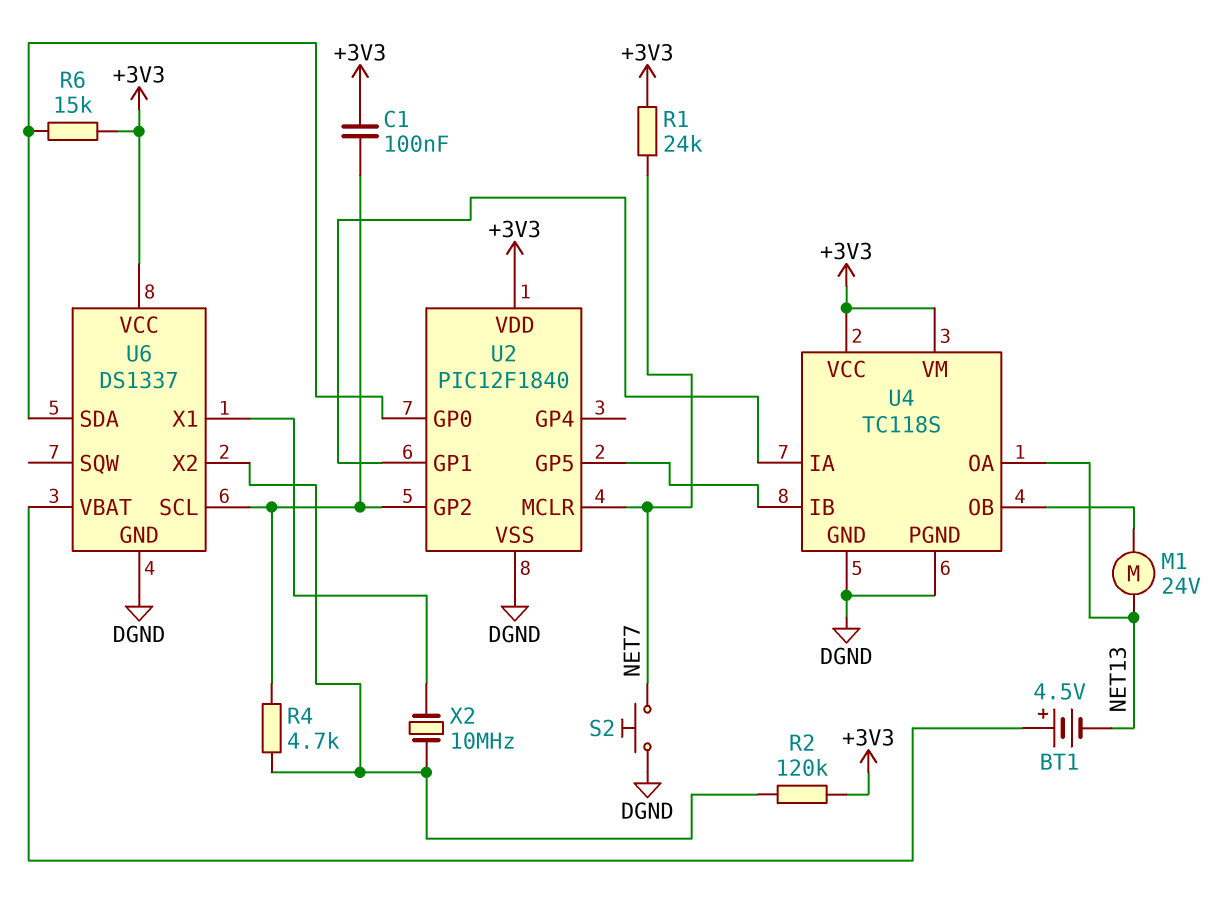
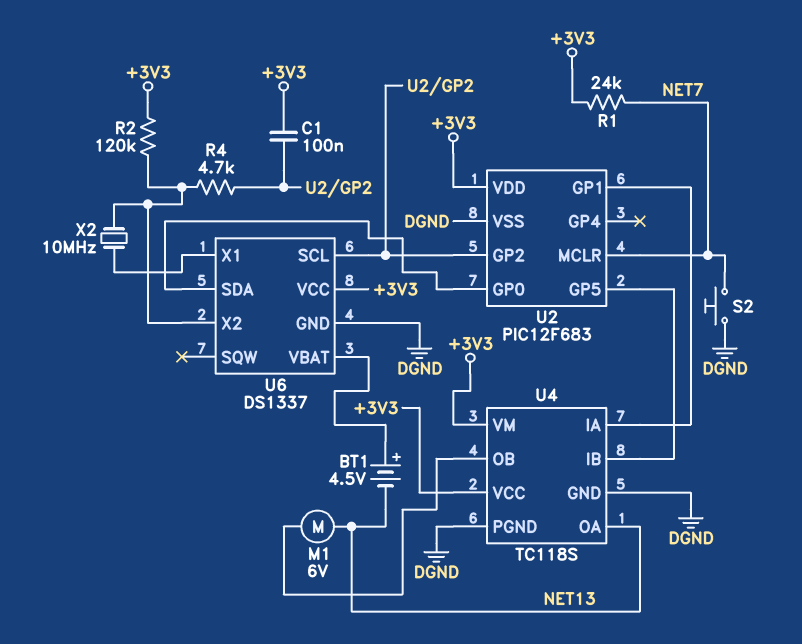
M1: motor 24V (NET13, U4/OB) -> motor 6V (NET13, U4/OB)
R6: 15k (+3V3, U2/GP0) -> none
U2: PIC12F1840 -> PIC12F683

